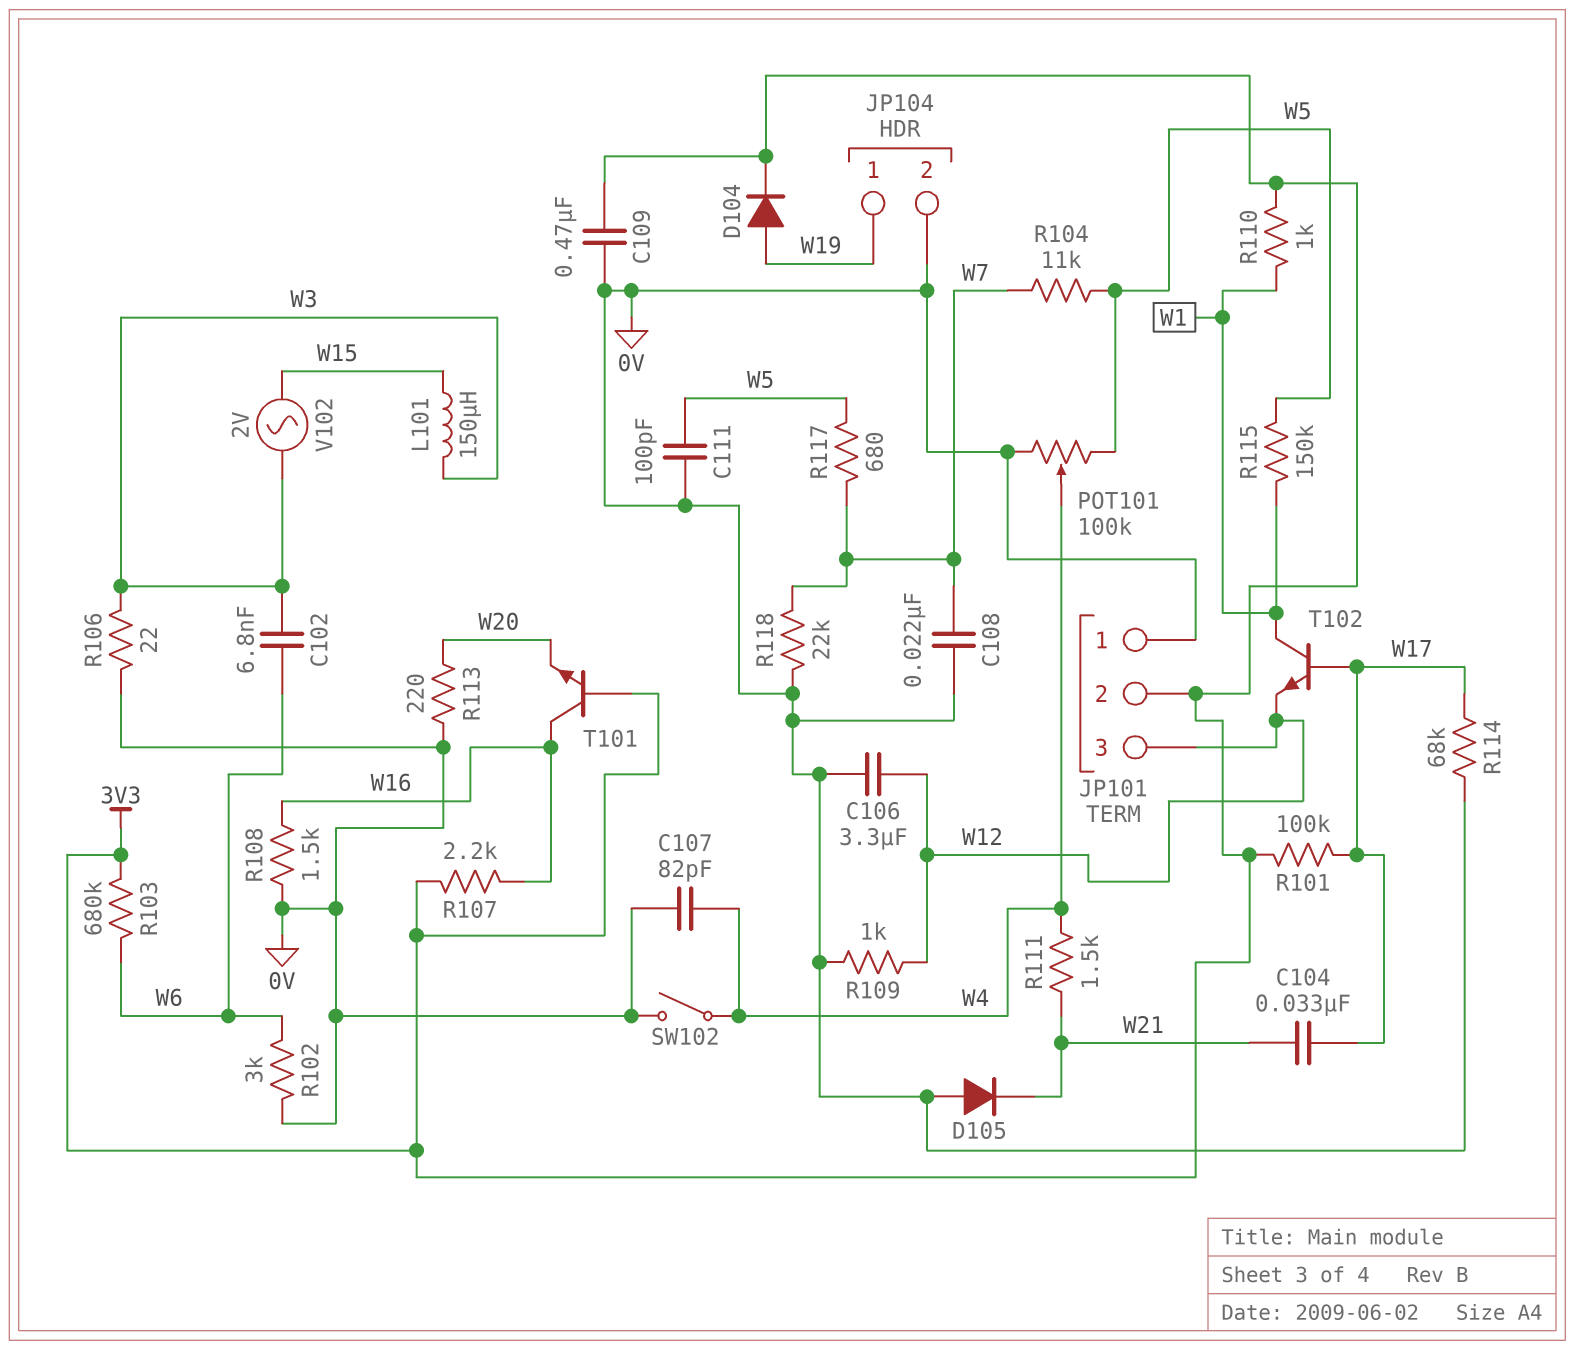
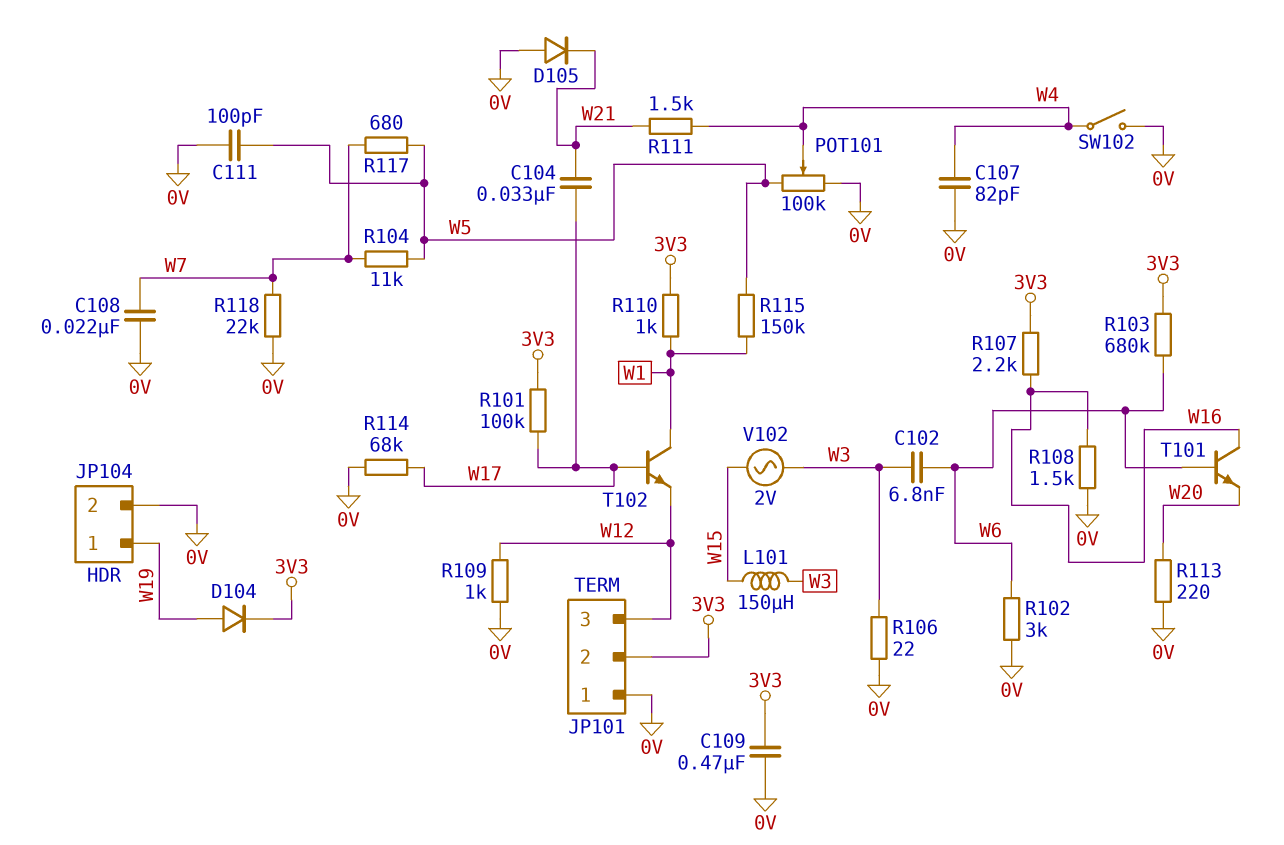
C106: 3.3uF (0V, W12) -> none
T101: NPN (B 3V3, C W16, E W20) -> NPN (B W6, C W16, E W20)

